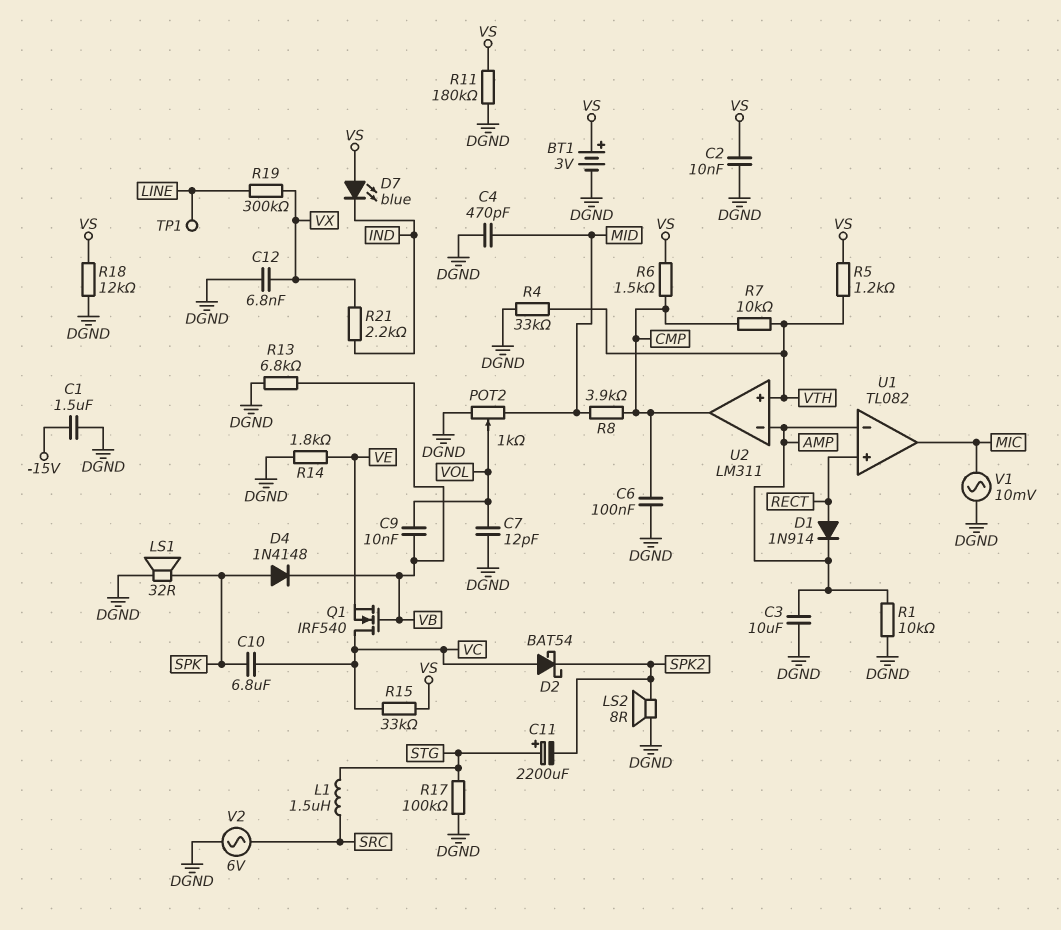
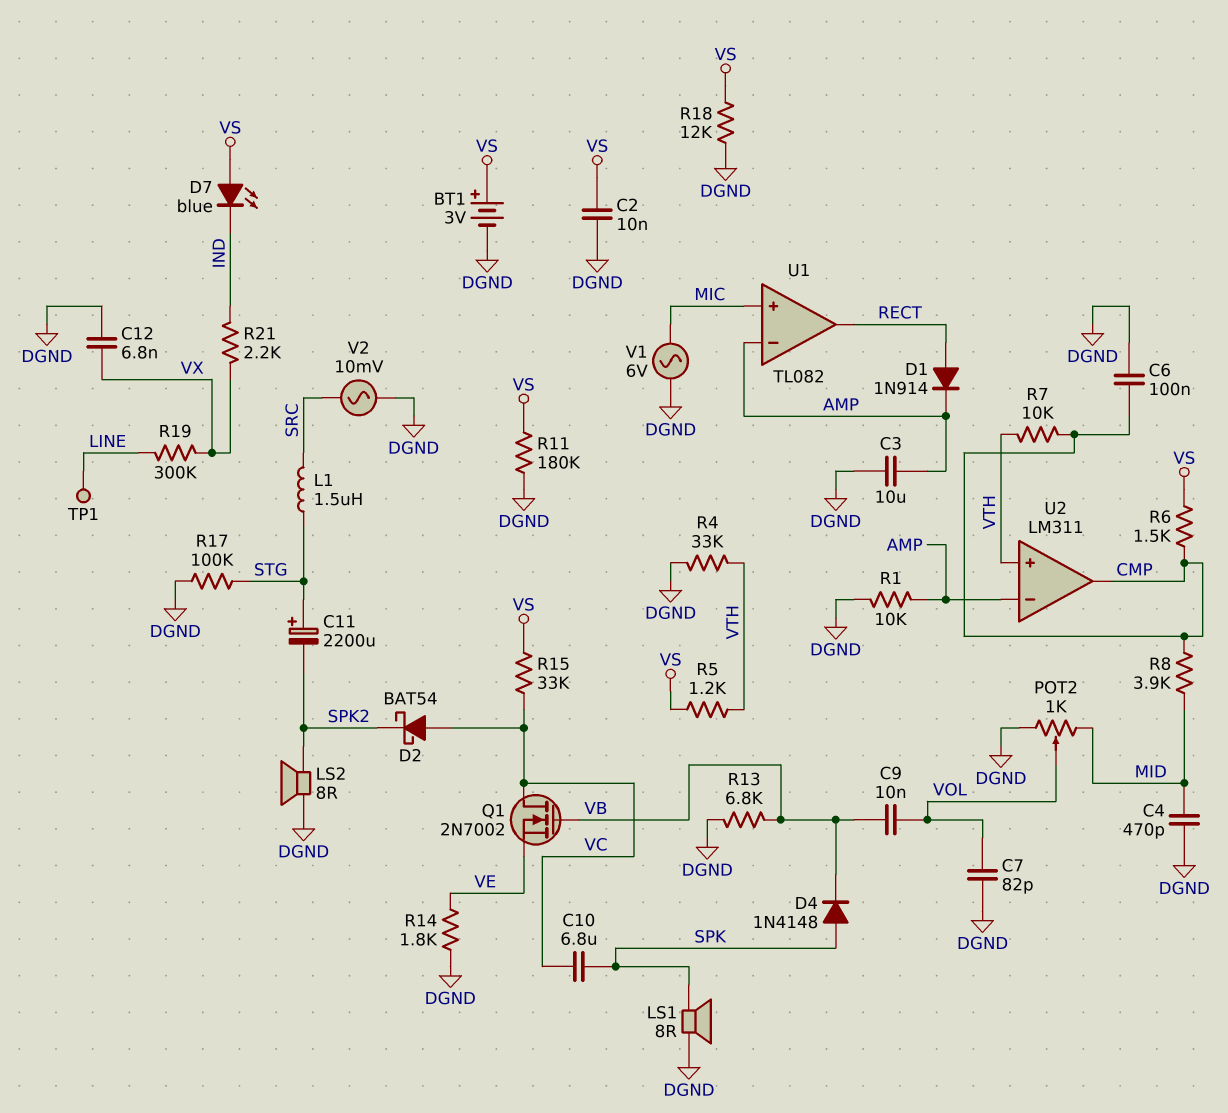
C1: 1.5uF (-15V, DGND) -> none
C7: 12pF (DGND, VOL) -> 82pF (DGND, VOL)
LS1: speaker 32R (DGND, SPK) -> speaker 8R (DGND, SPK)
Q1: NMOS IRF540 (G VB, D VC, S VE) -> NMOS 2N7002 (G VB, D VC, S VE)
U1 pin in+: RECT -> MIC
U1 pin out: MIC -> RECT
V1: AC 10mV (DGND, MIC) -> AC 6V (DGND, MIC)
V2: AC 6V (DGND, SRC) -> AC 10mV (DGND, SRC)

